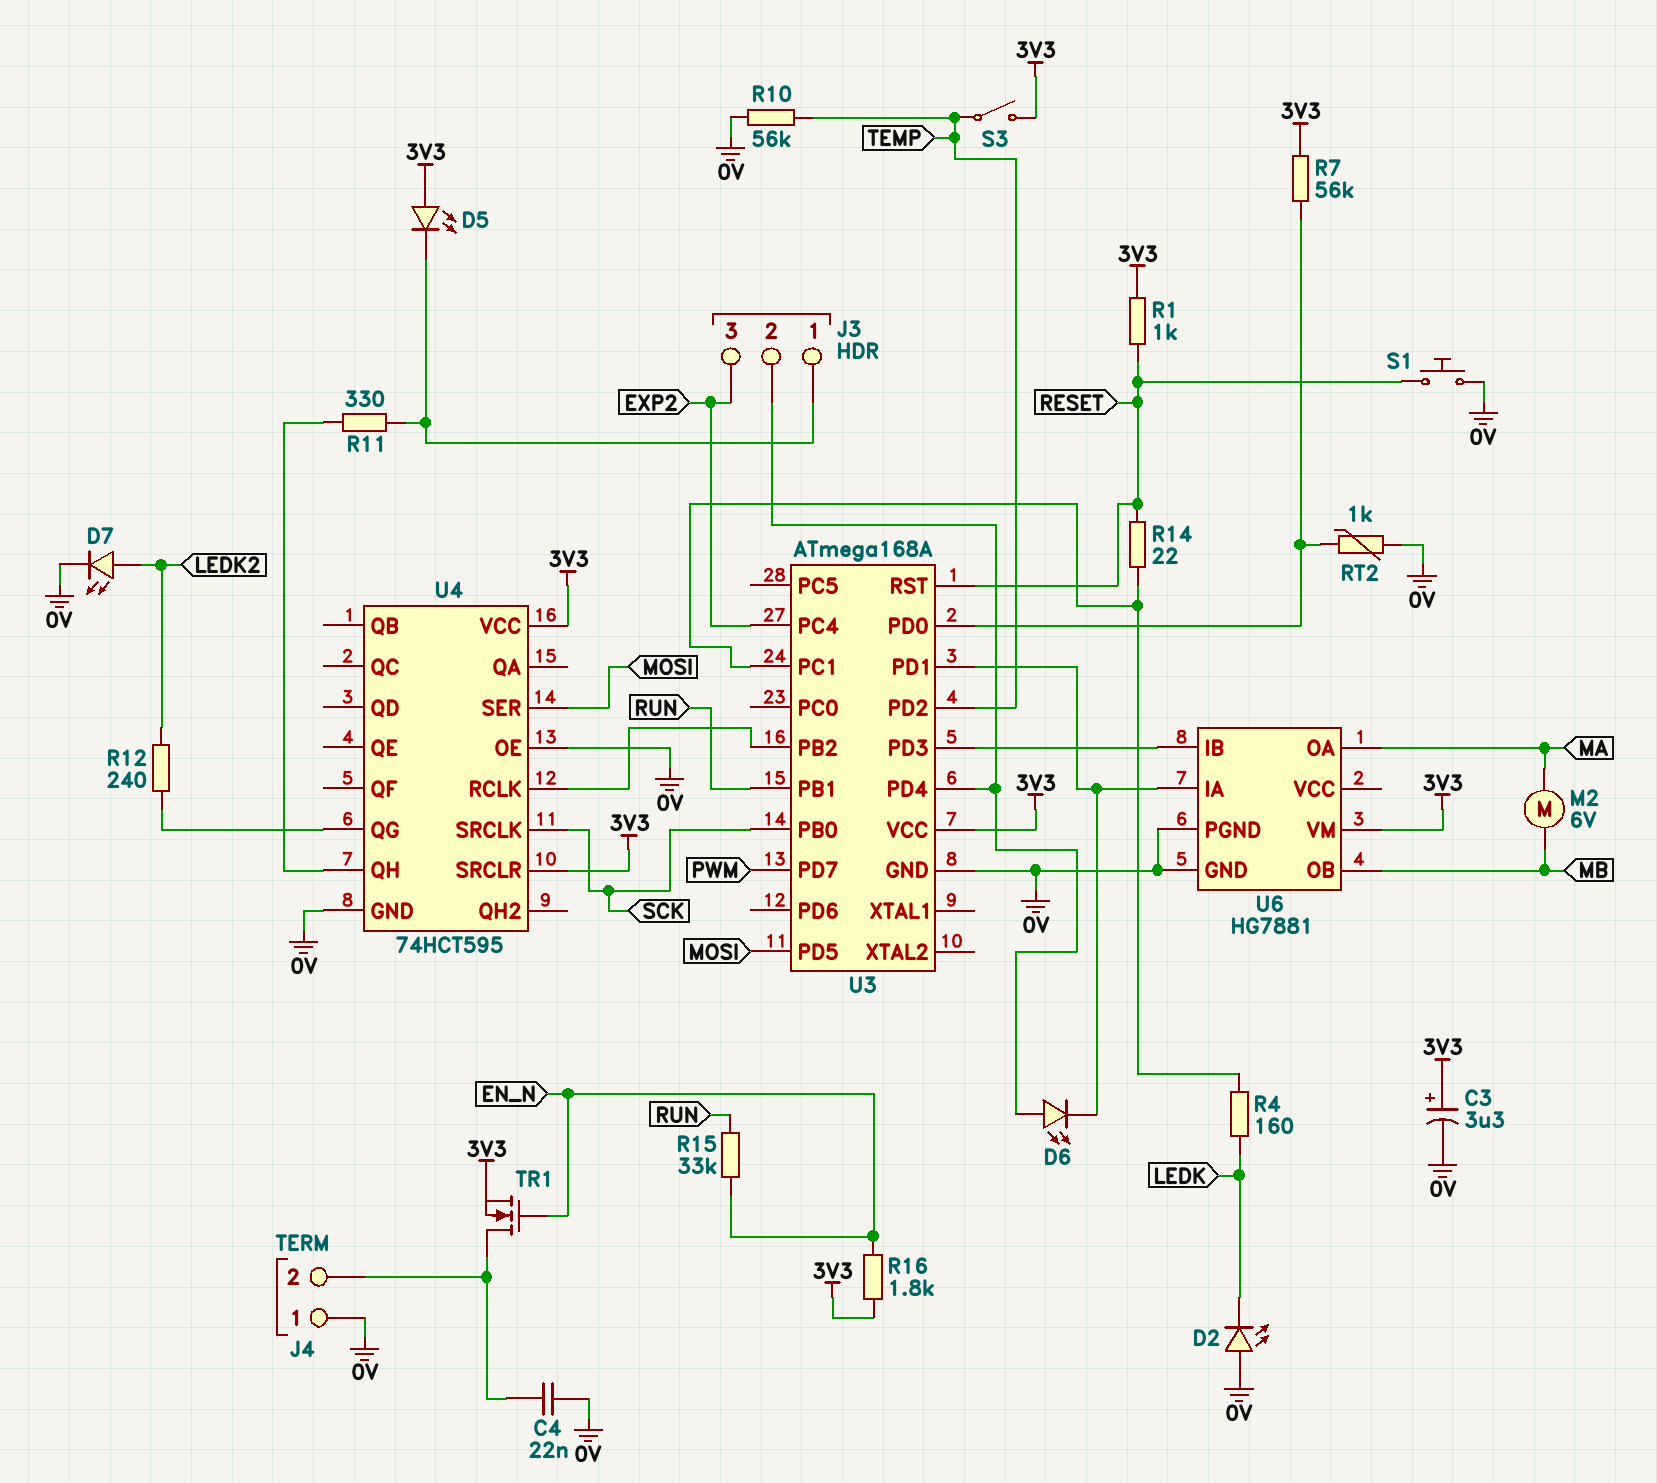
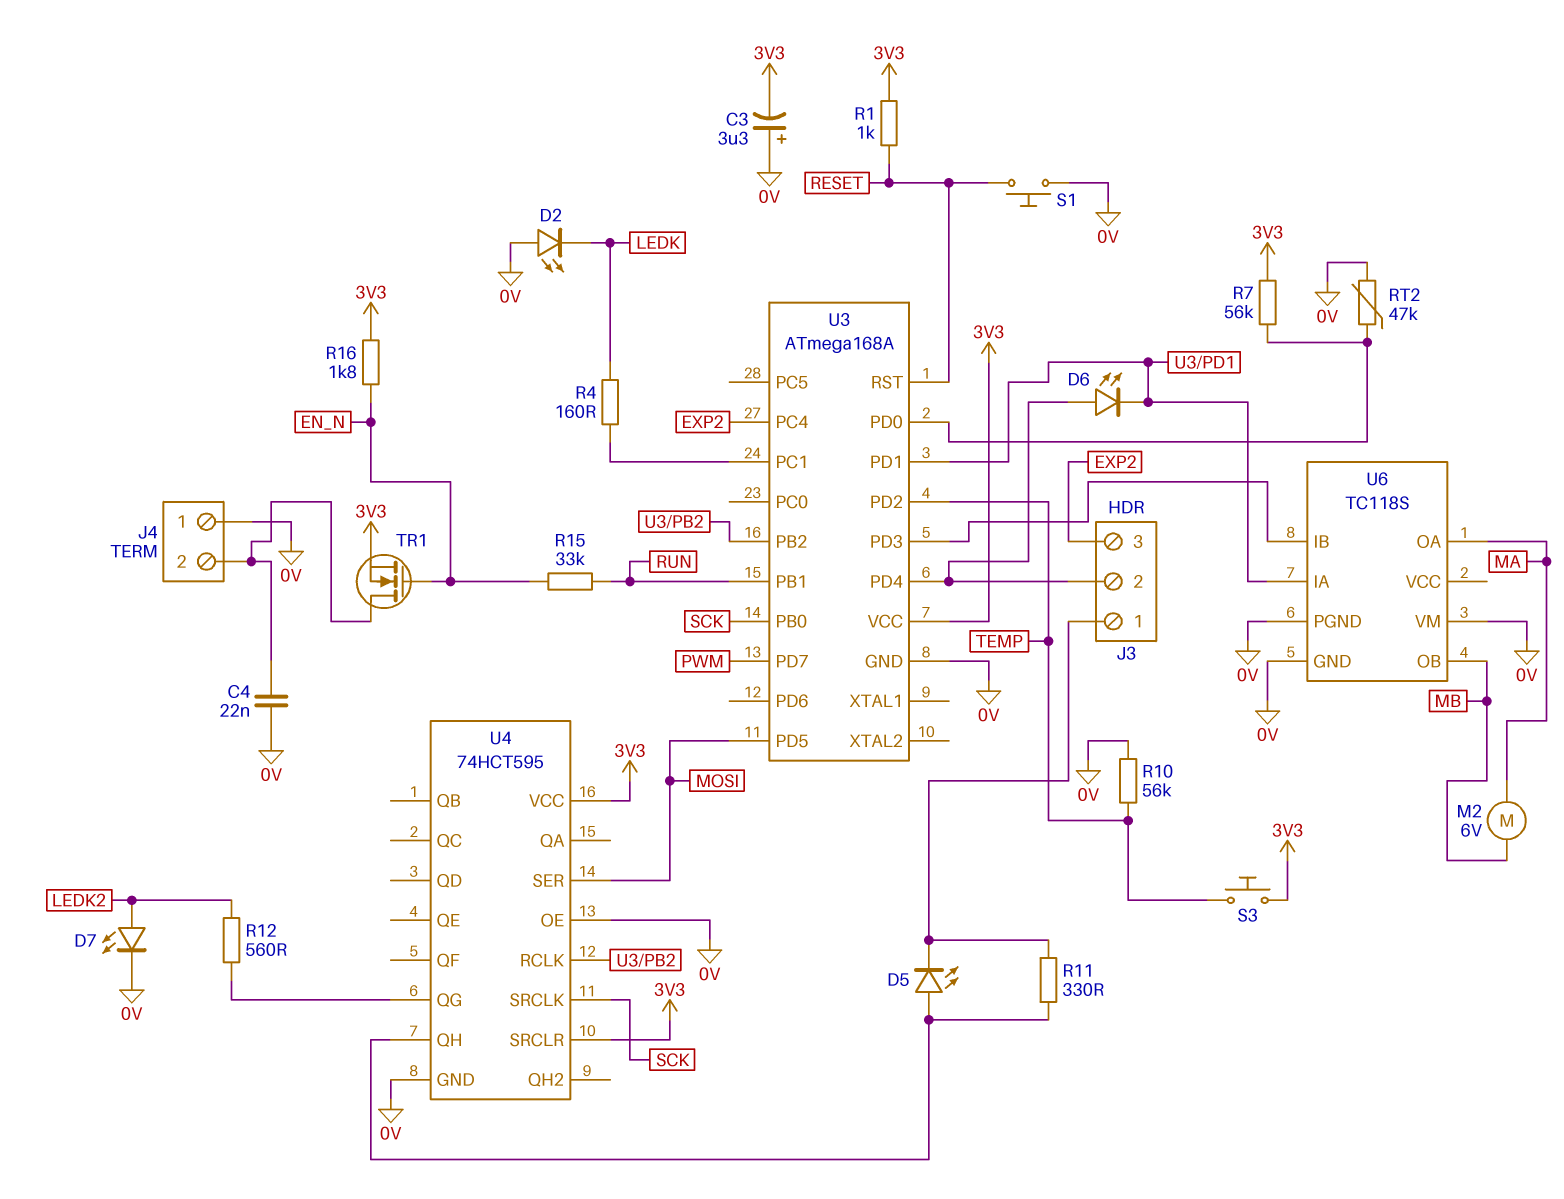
C3: 3.3uF (plus 3V3, minus 0V) -> 3.3uF (plus 0V, minus 3V3)
D5: LED (A 3V3, K J3/1) -> LED (A U4/QH, K J3/1)
R12: 240 (LEDK2, U4/QG) -> 560 (LEDK2, U4/QG)
R14: 22 (RESET, U3/PC1) -> none
RT2: 1k (0V, U3/PD0) -> 47k (0V, U3/PD0)
S3: switch (3V3, TEMP) -> button (3V3, TEMP)
U6: HG7881 -> TC118S
U6 pin VM: 3V3 -> 0V

